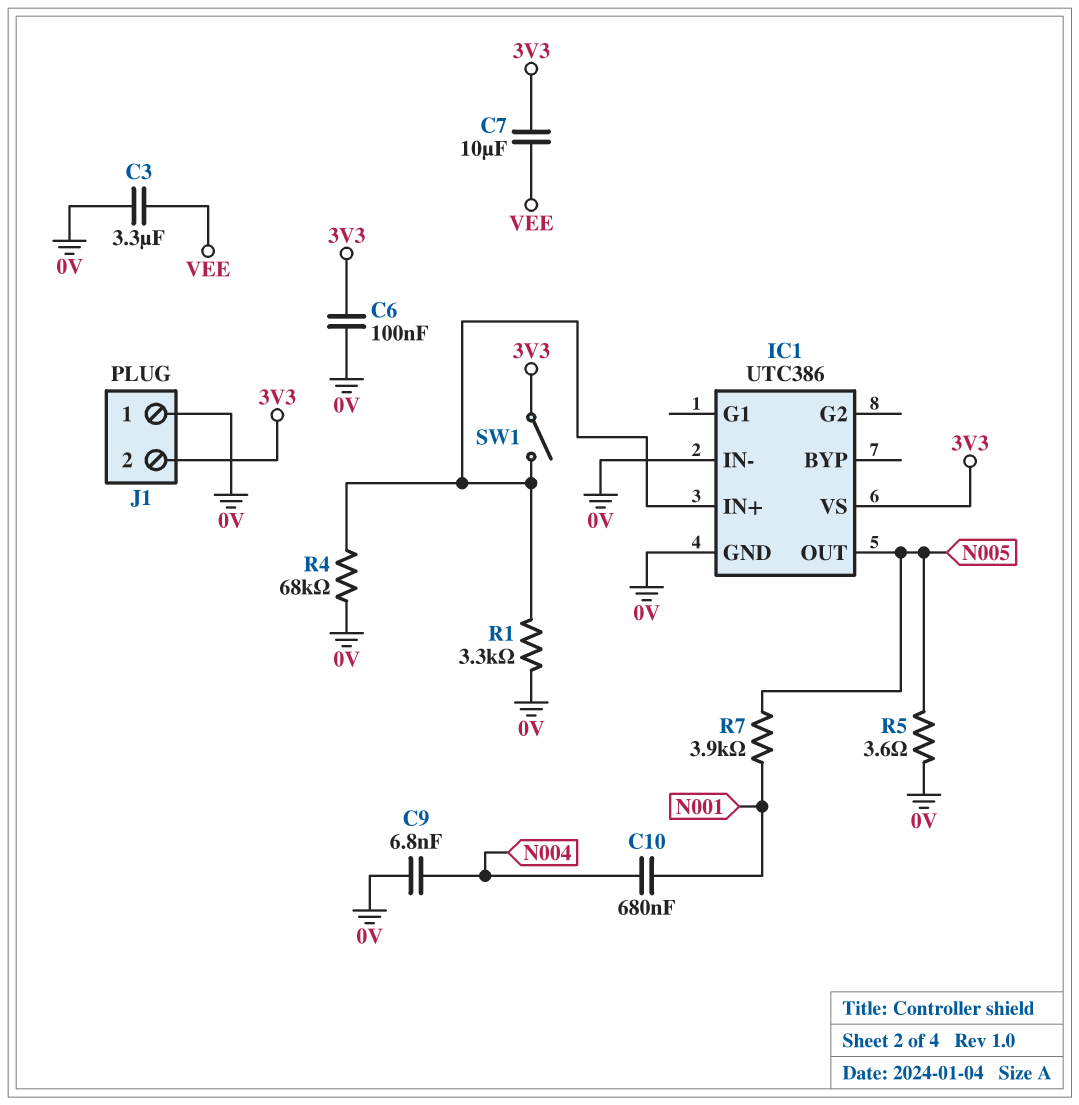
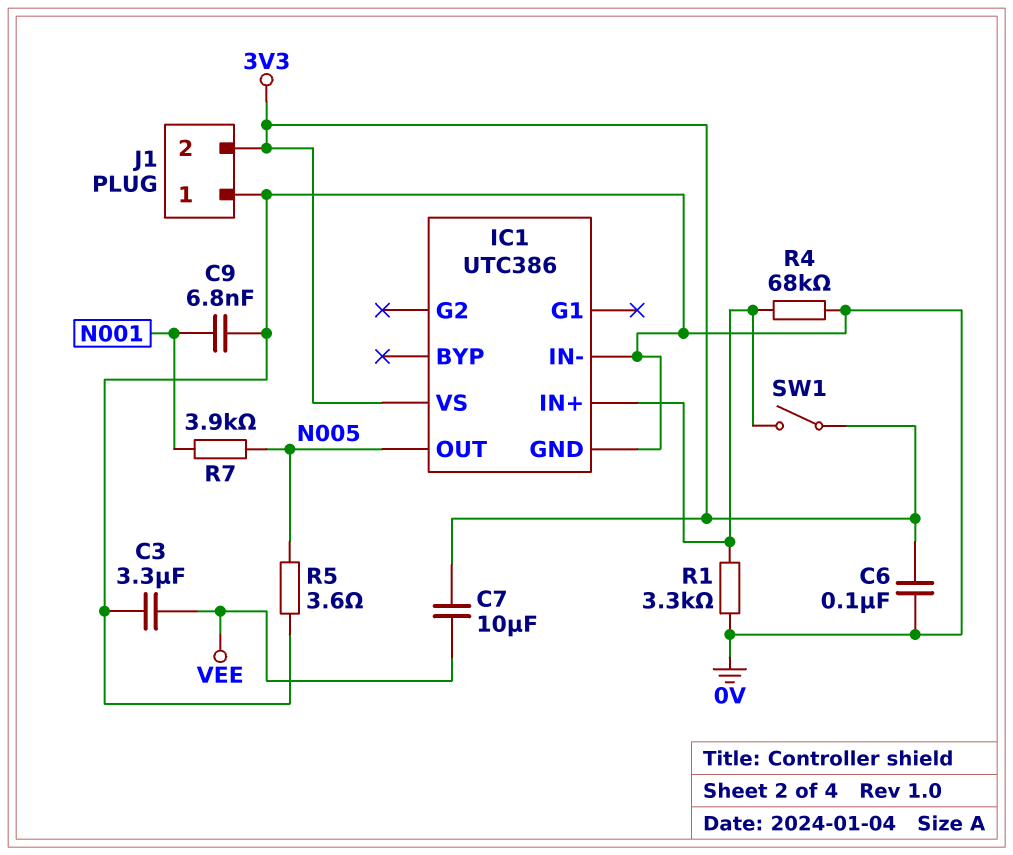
C9: 6.8nF (0V, N004) -> 6.8nF (0V, N001)
C10: 680nF (N001, N004) -> none

